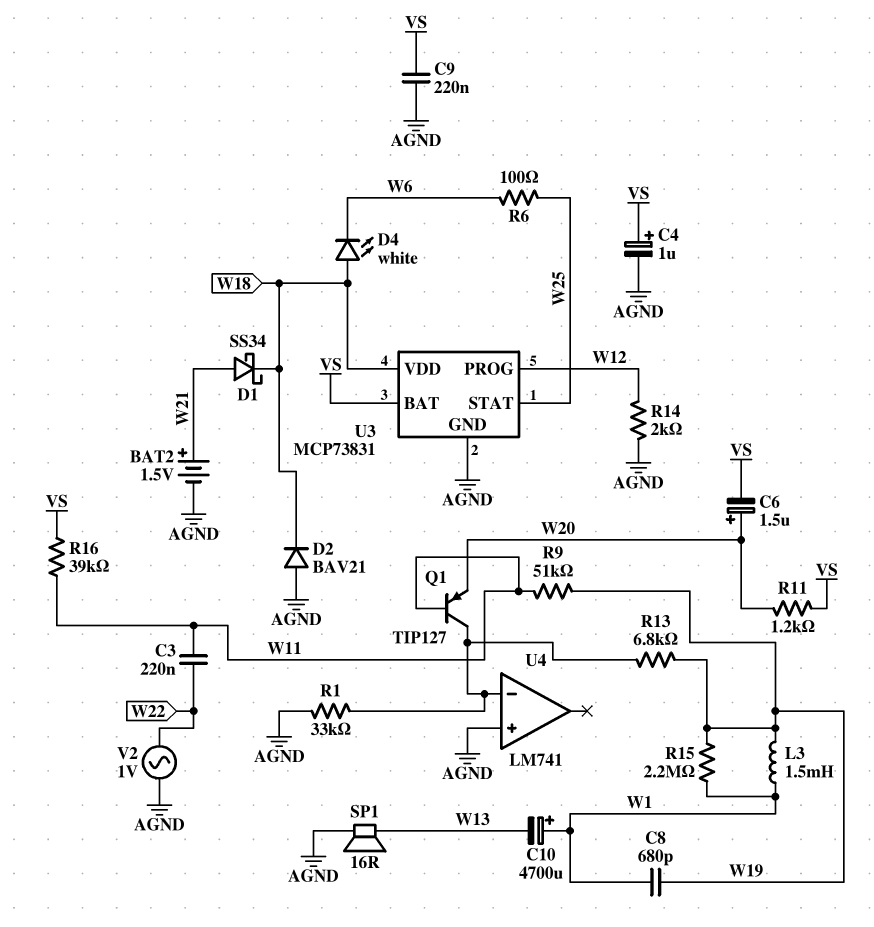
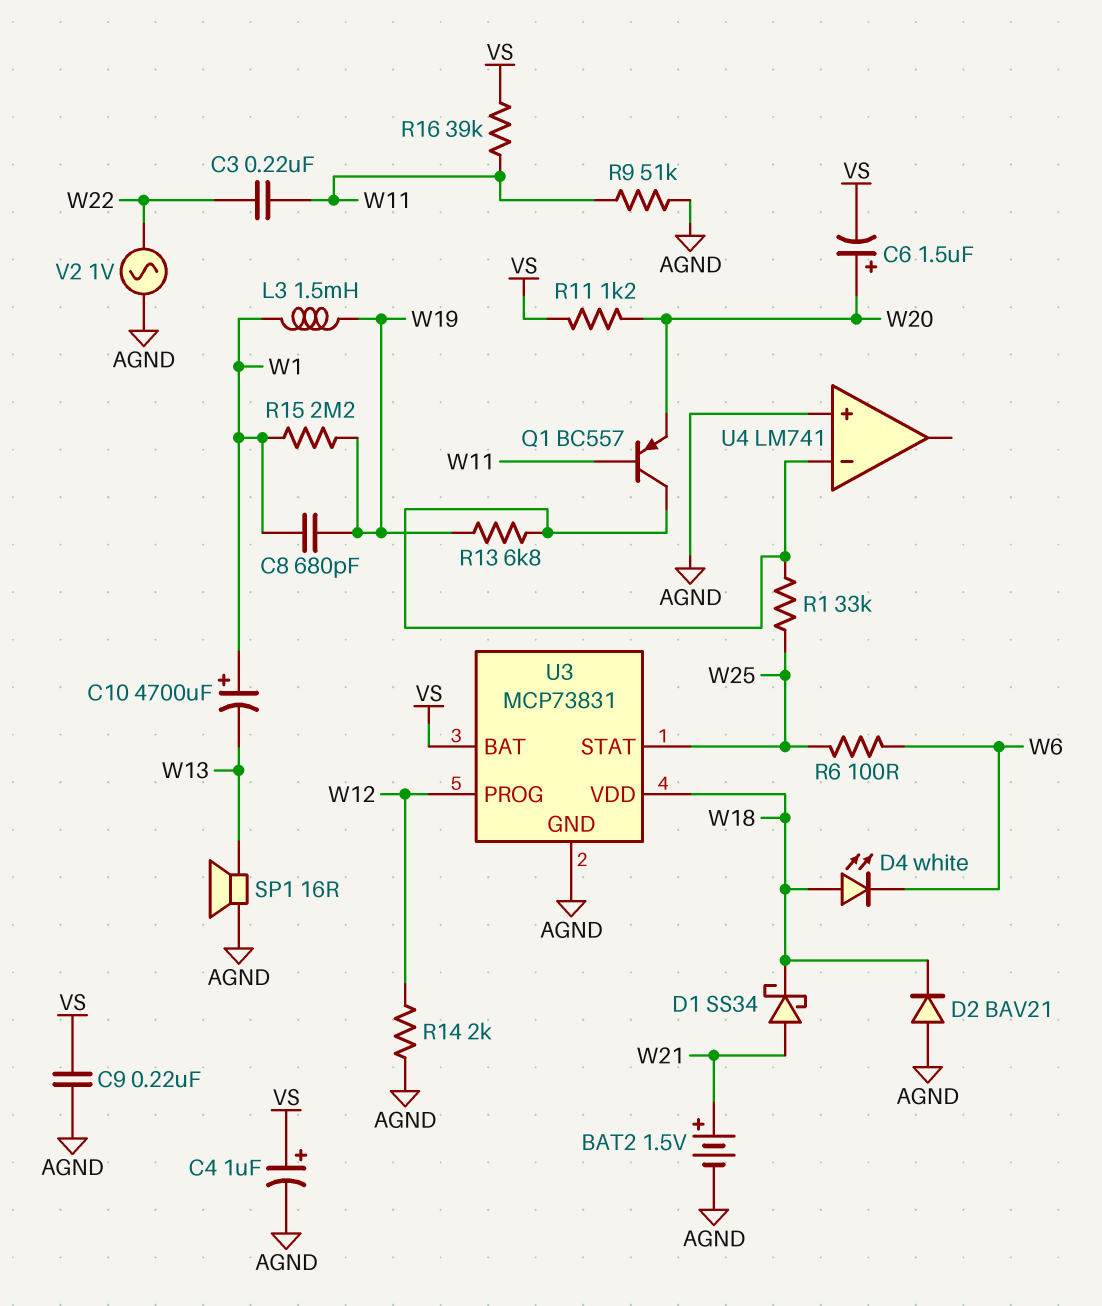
Q1: PNP TIP127 (B W11, C U4/in-, E W20) -> PNP BC557 (B W11, C U4/in-, E W20)
R1: 33k (AGND, U4/in-) -> 33k (U4/in-, W25)
R9: 51k (W11, W19) -> 51k (AGND, W11)

